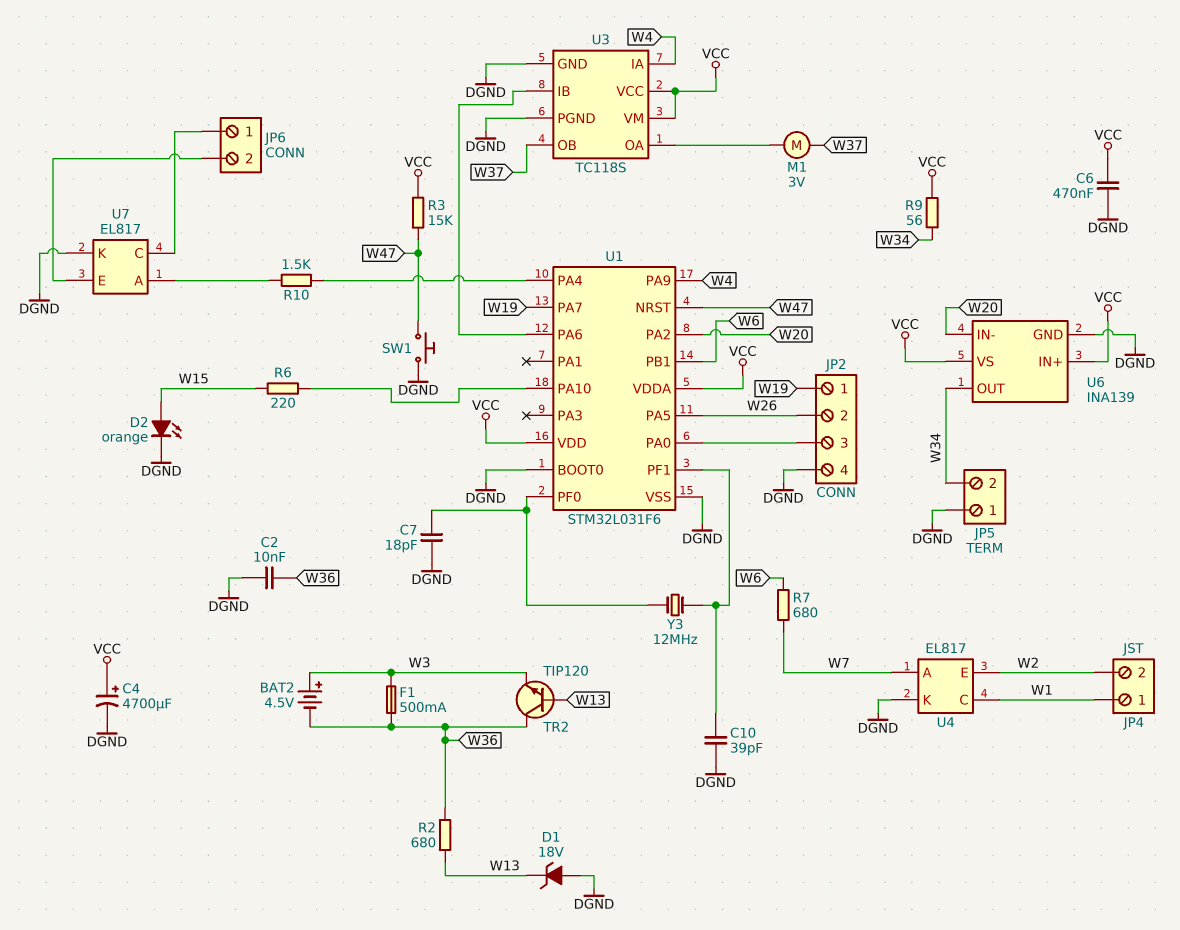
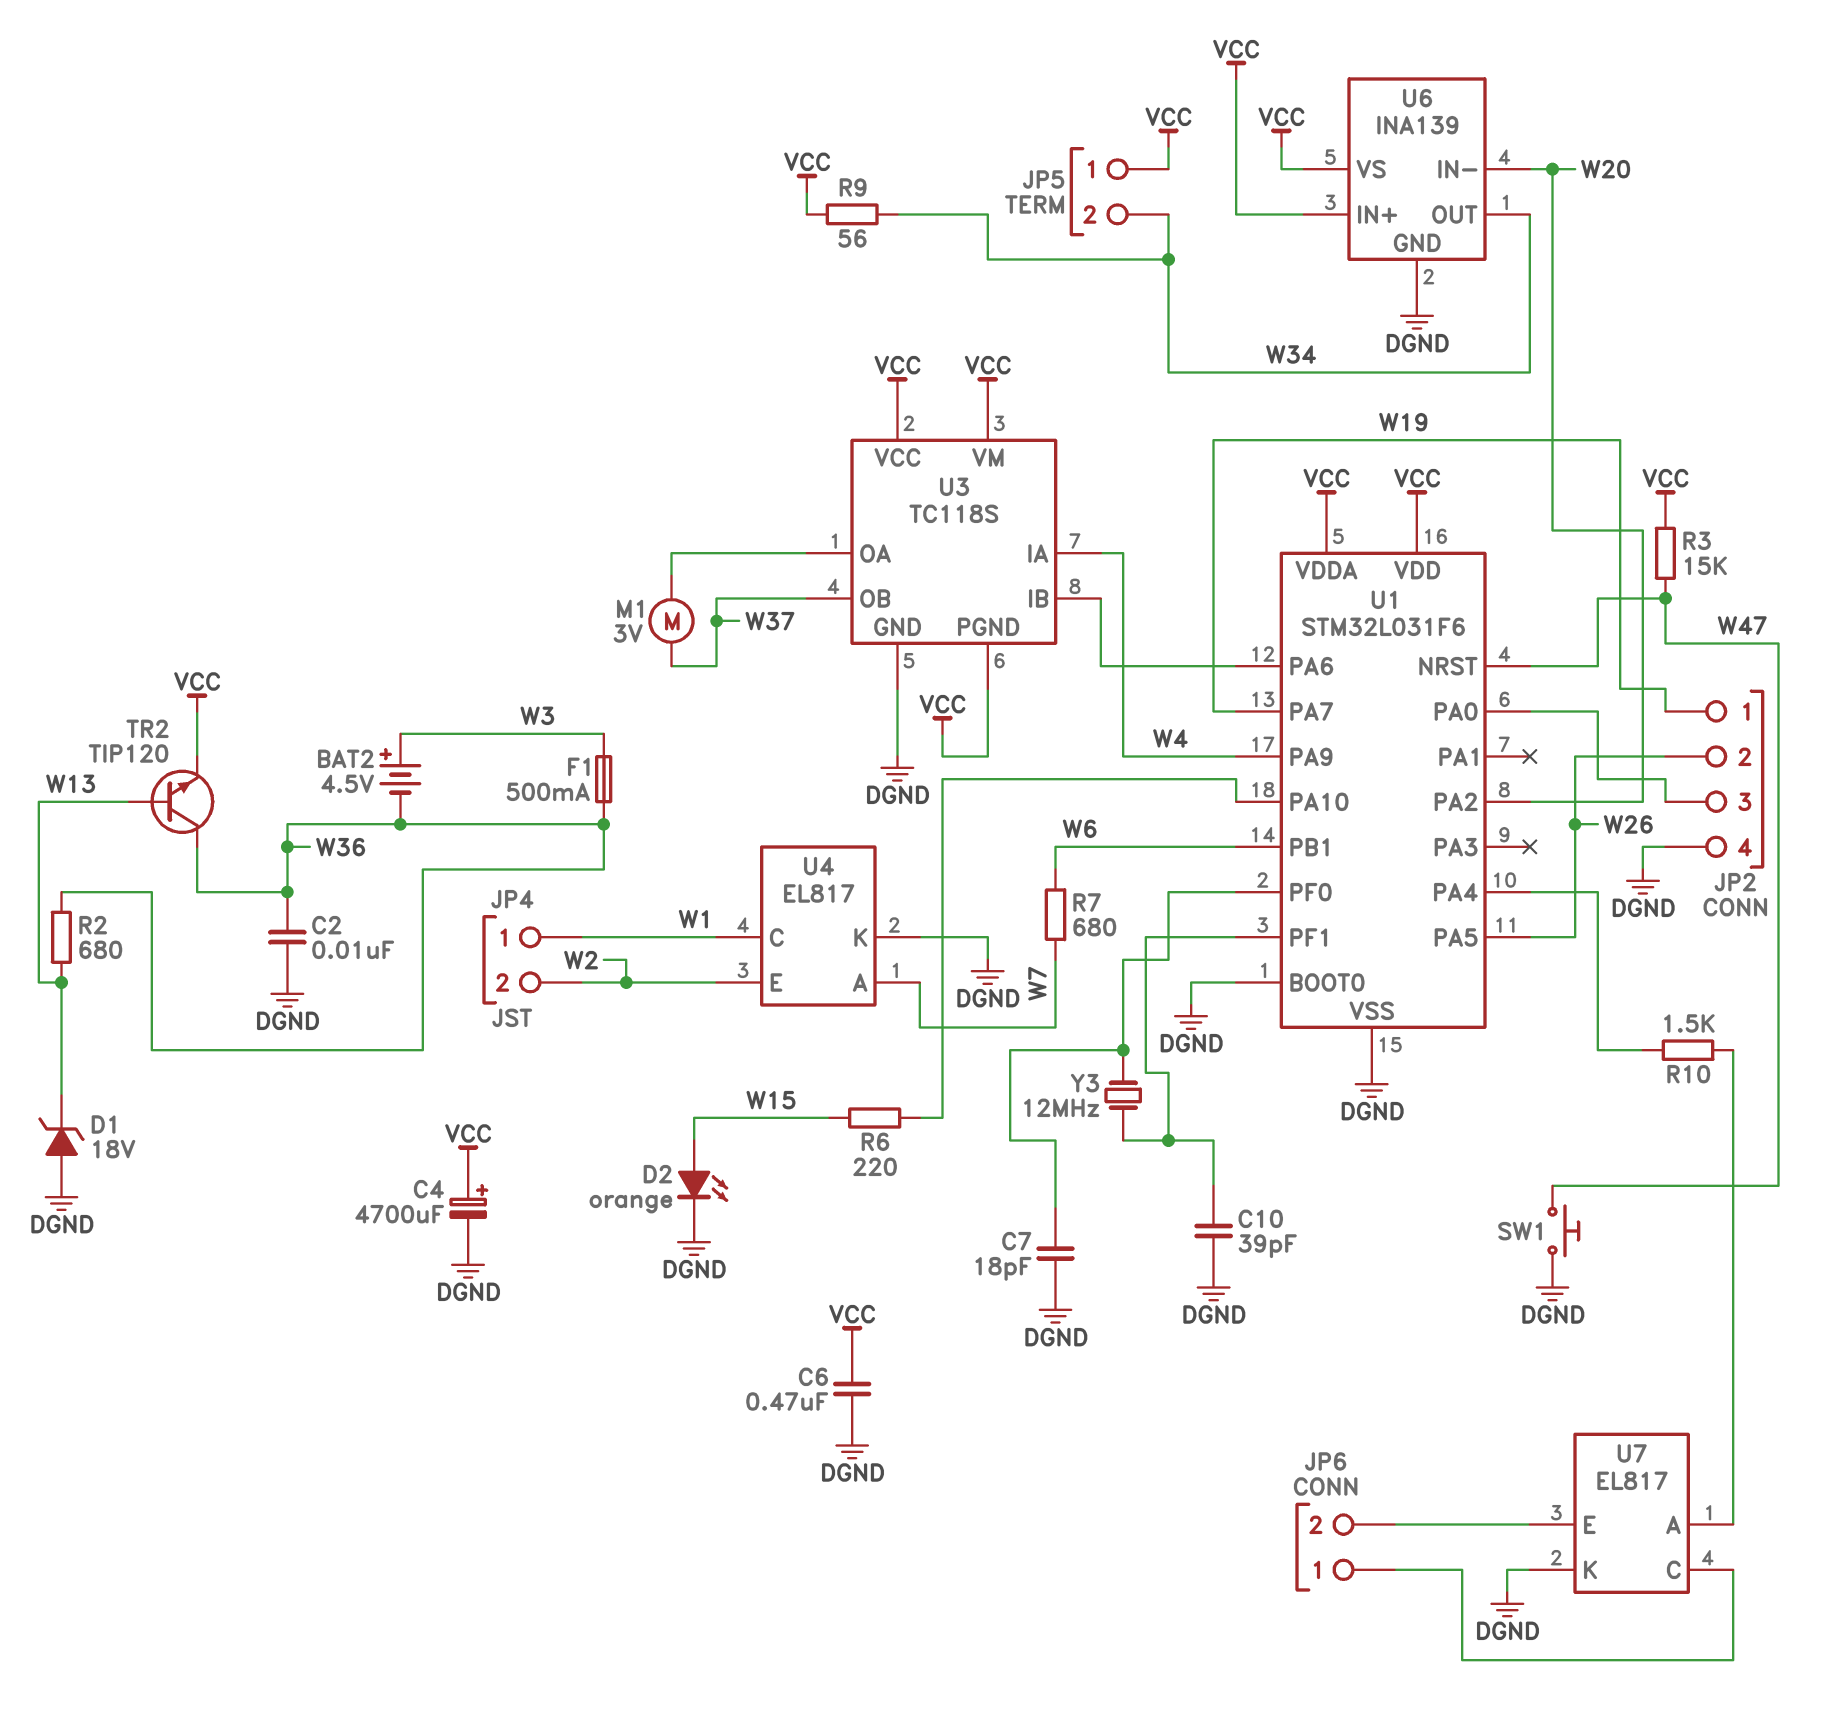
JP5 pin 1: DGND -> VCC
TR2: NPN TIP120 (B W13, C W36, E W3) -> NPN TIP120 (B W13, C W36, E VCC)
U3 pin PGND: DGND -> VCC

